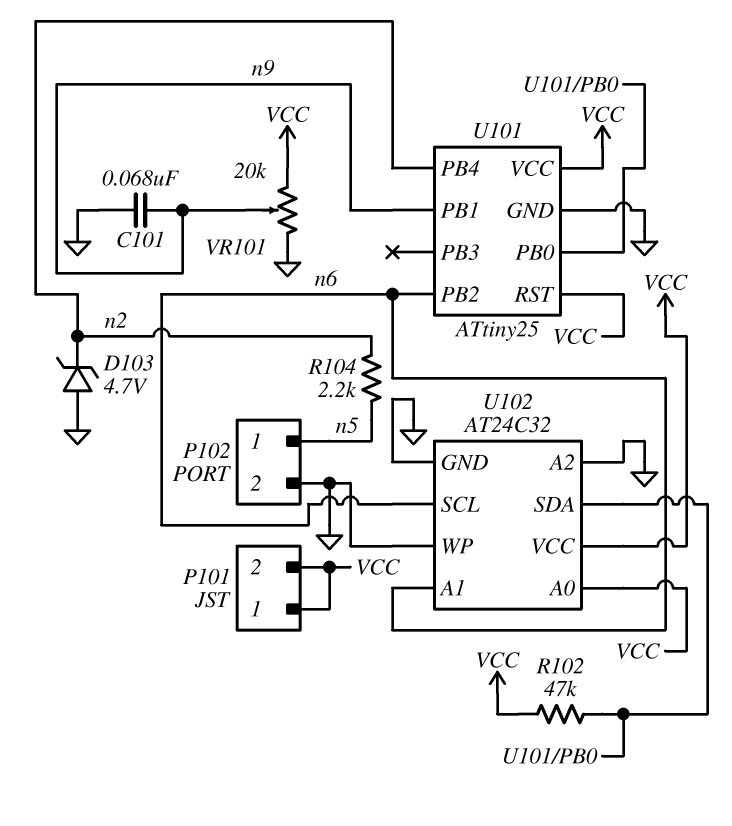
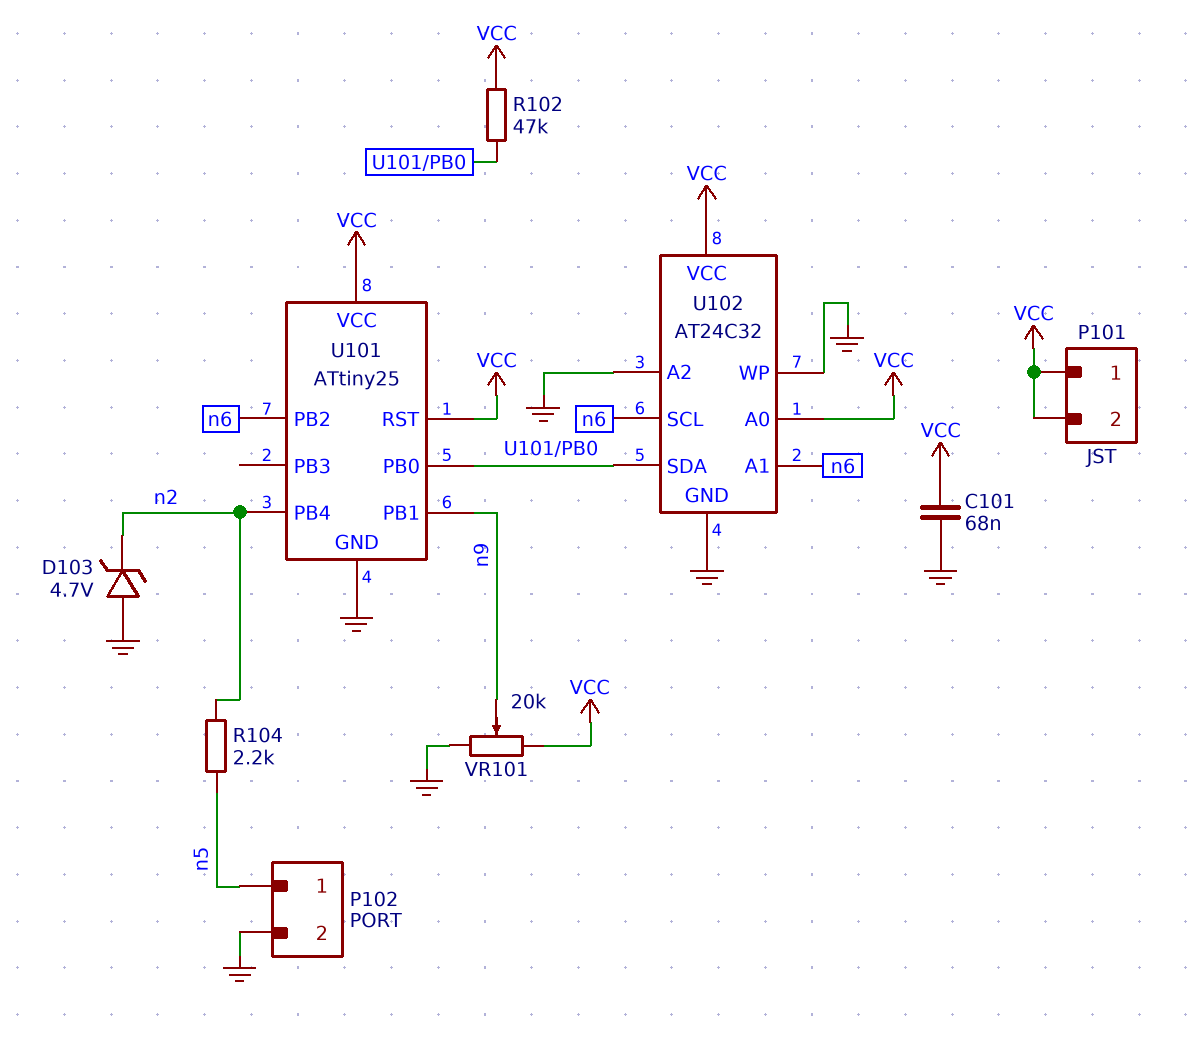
C101: 68nF (GND, n9) -> 68nF (GND, VCC)

